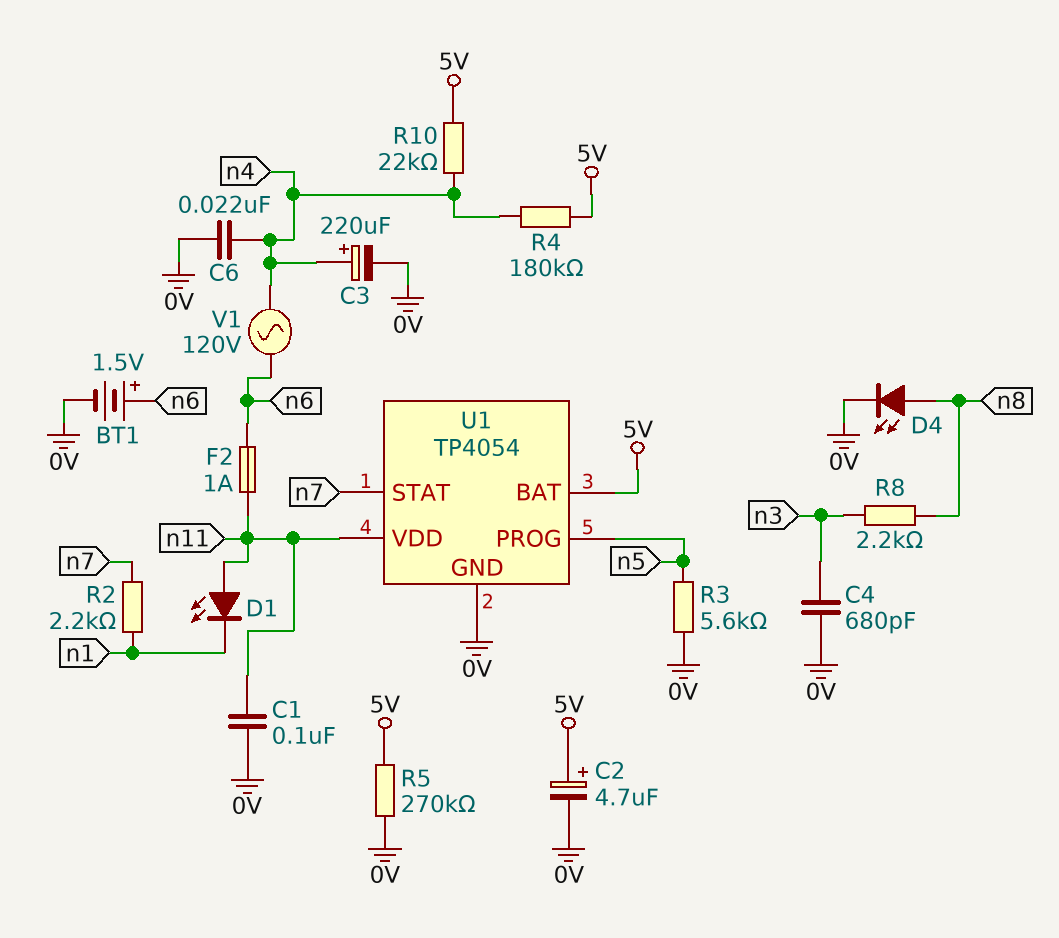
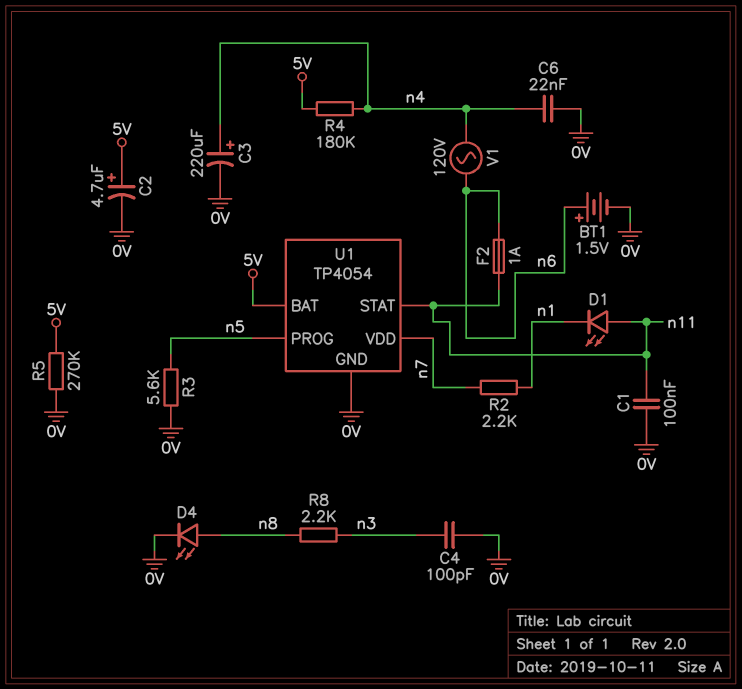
C4: 680pF (0V, n3) -> 100pF (0V, n3)
R10: 22k (5V, n4) -> none
U1 pin STAT: n7 -> n11
U1 pin VDD: n11 -> n7

